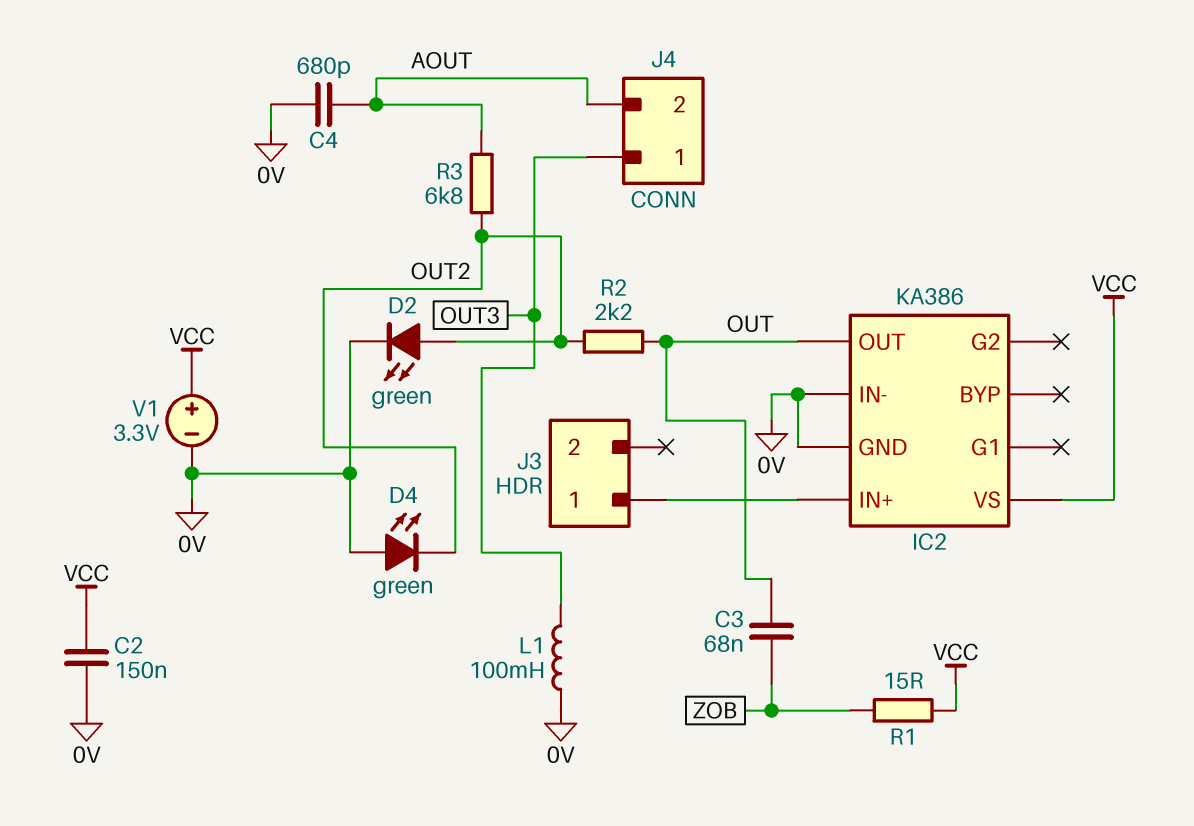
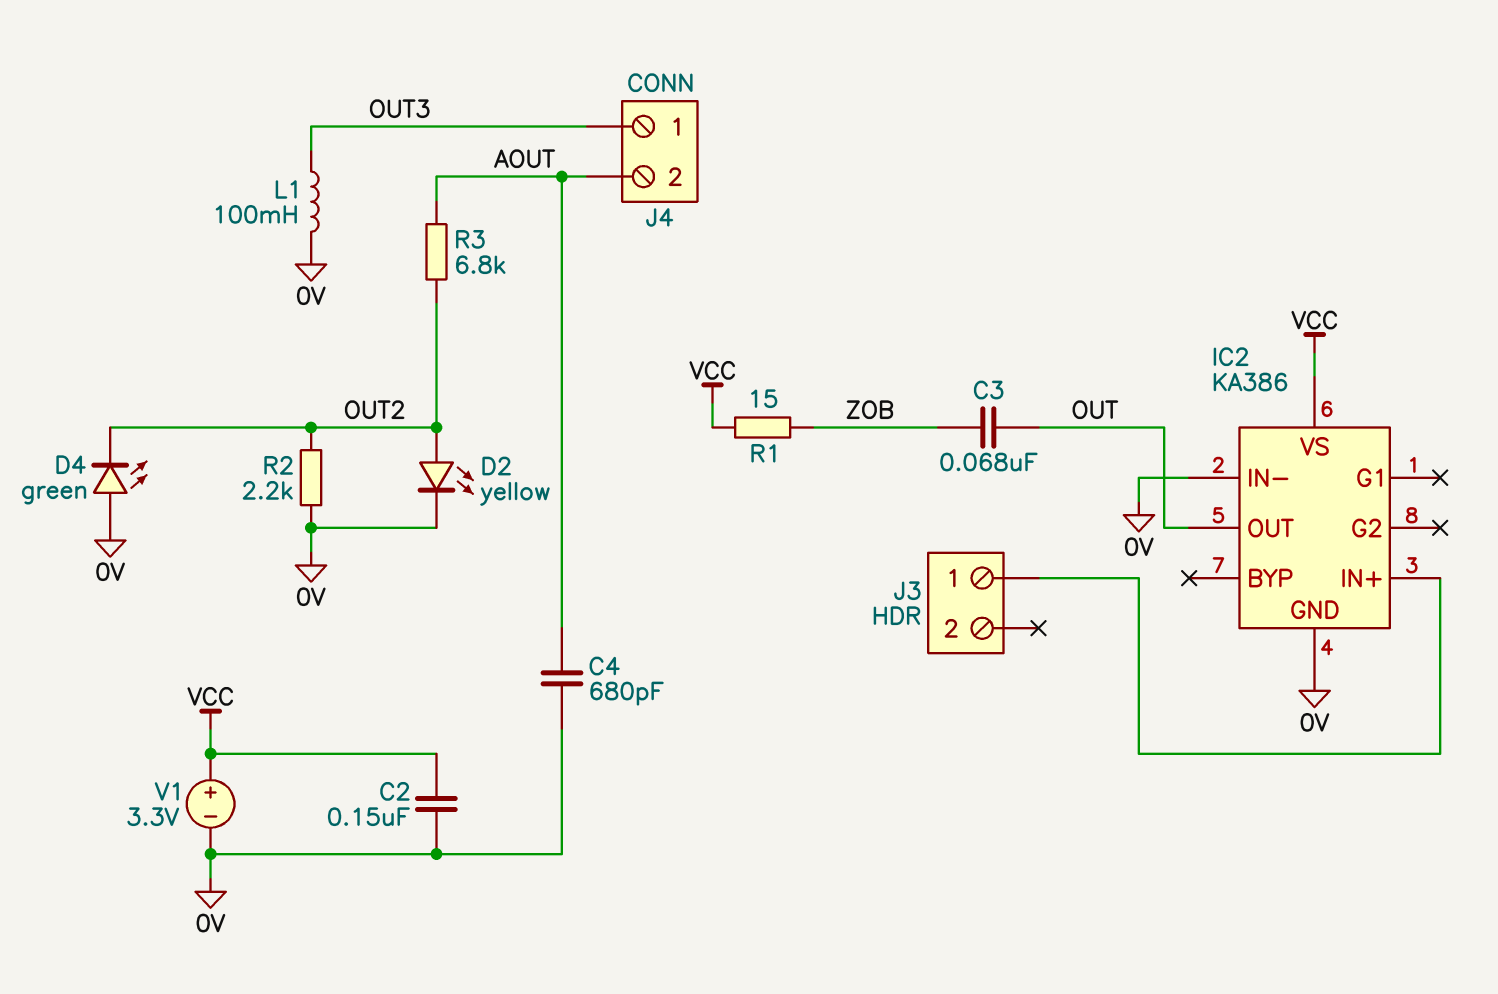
D2: LED green (A OUT2, K 0V) -> LED yellow (A OUT2, K 0V)
R2: 2.2k (OUT, OUT2) -> 2.2k (0V, OUT2)

